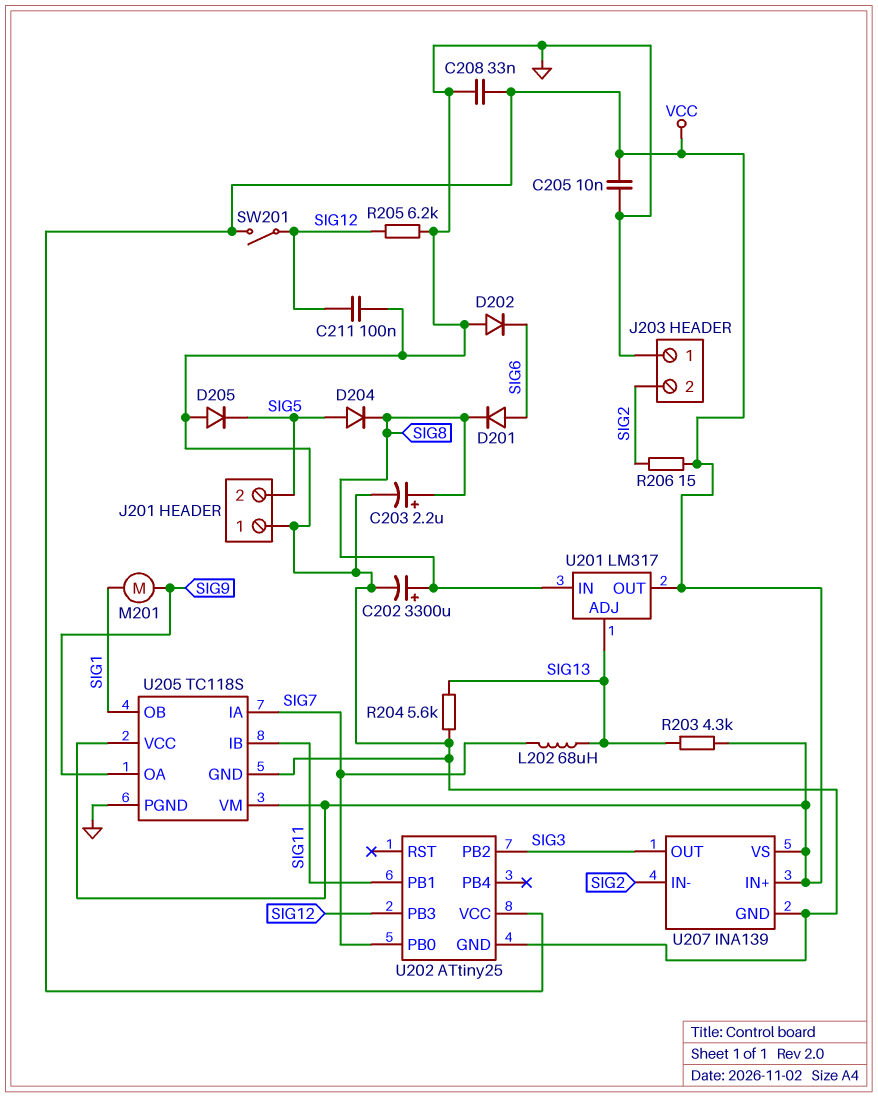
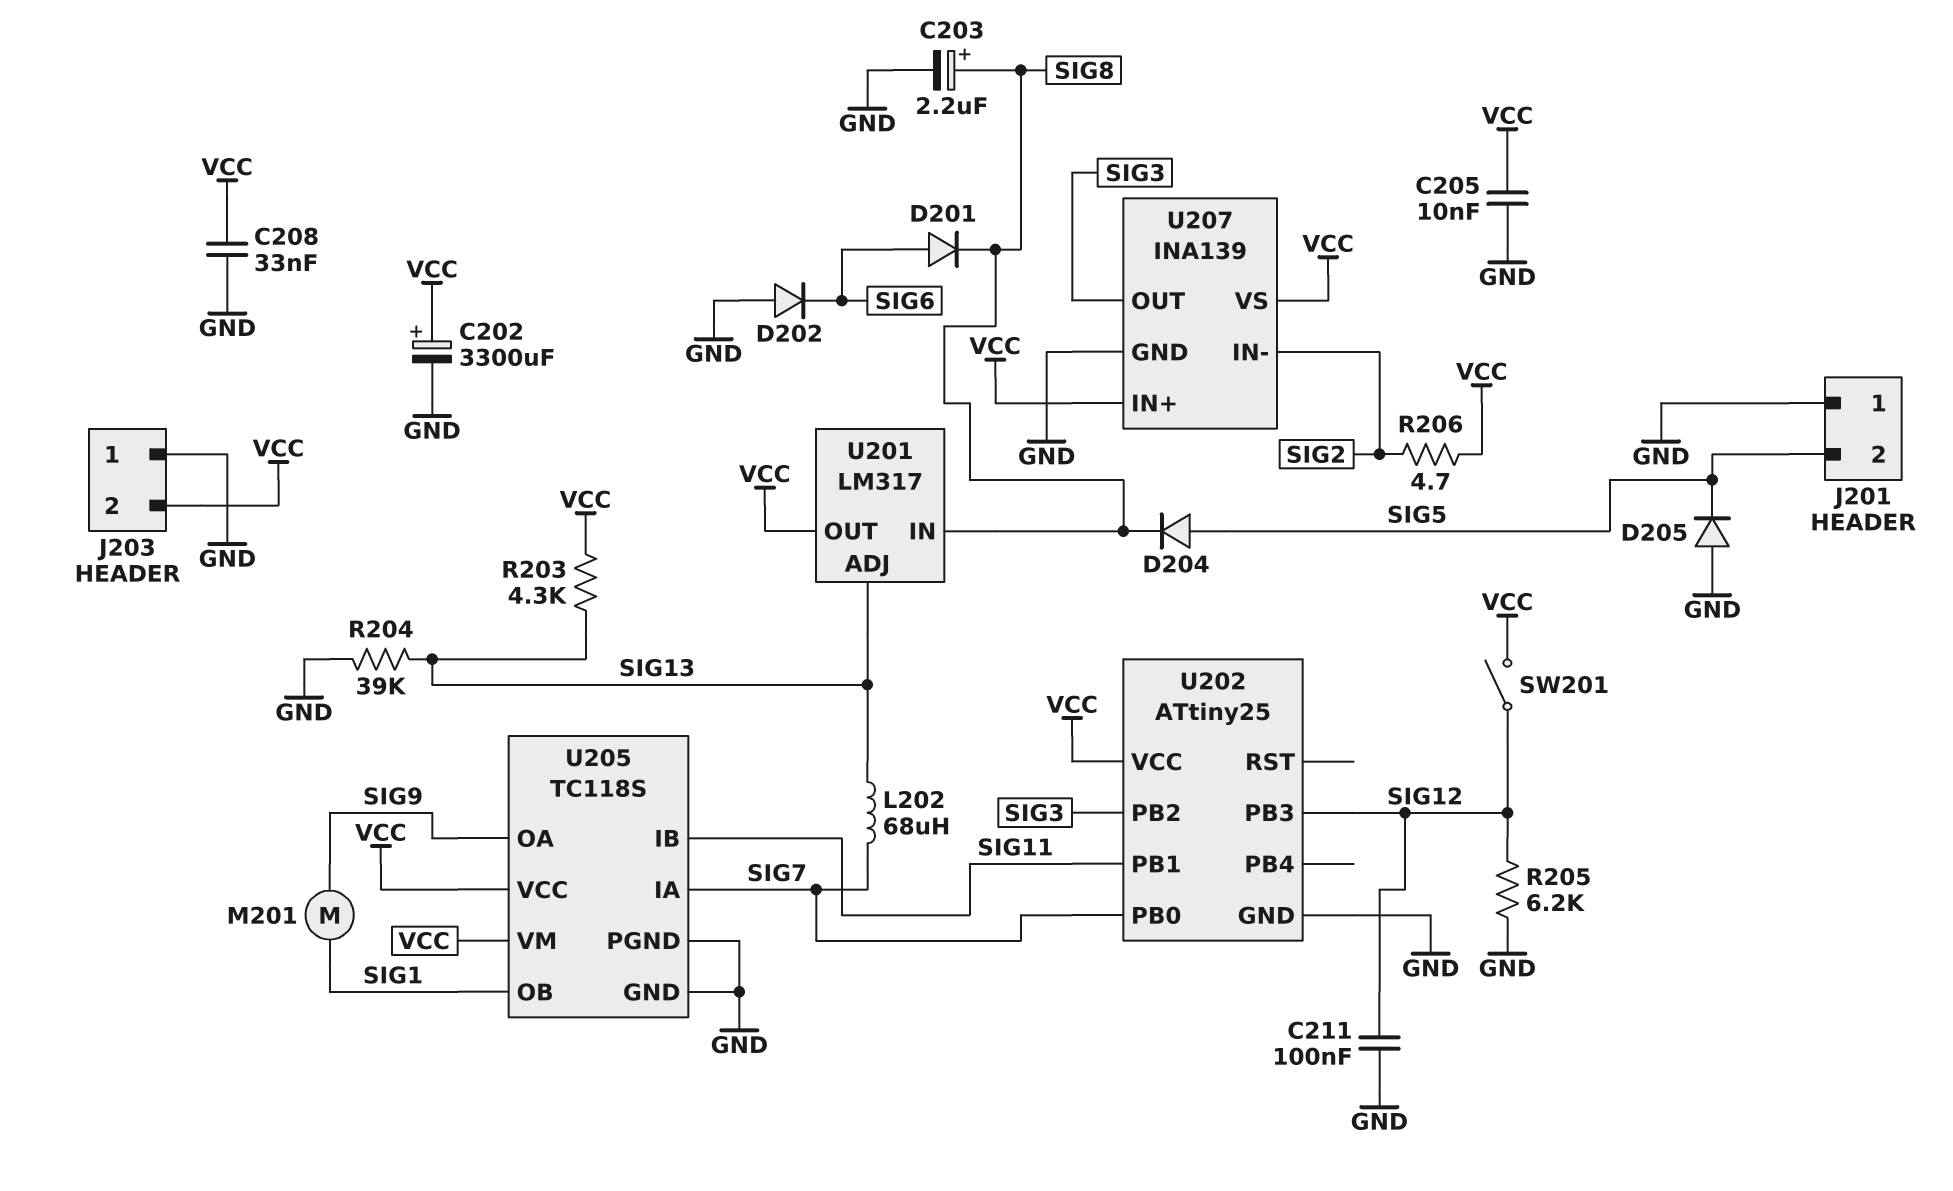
C202: 3300uF (plus SIG8, minus GND) -> 3300uF (plus VCC, minus GND)
J203 pin 2: SIG2 -> VCC
R204: 5.6k (GND, SIG13) -> 39k (GND, SIG13)
R206: 15 (SIG2, VCC) -> 4.7 (SIG2, VCC)

